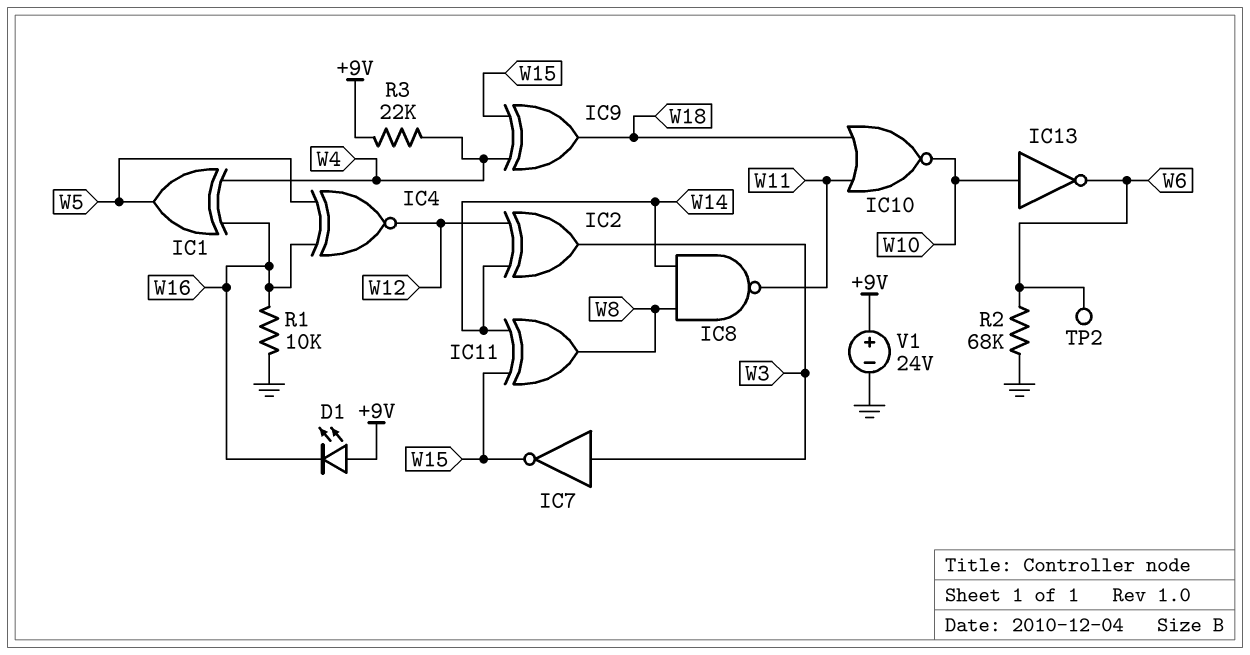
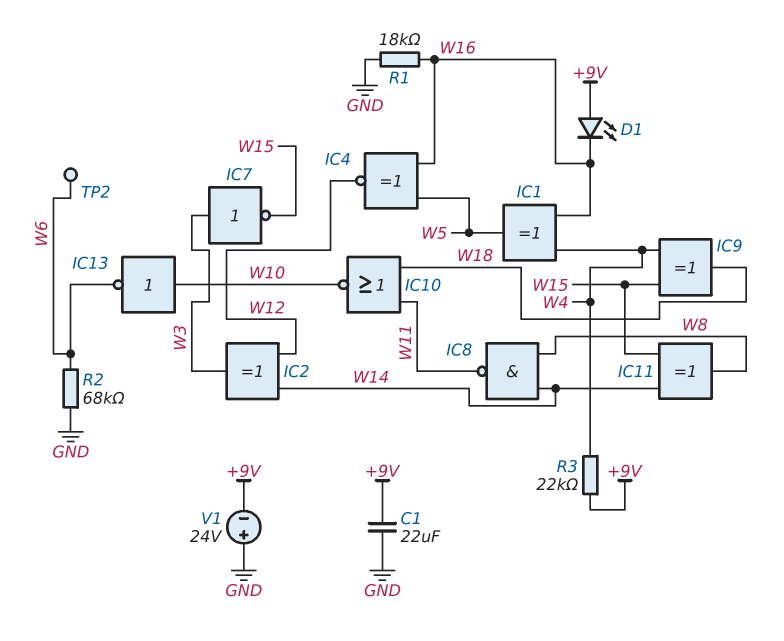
C1: none -> 22uF (+9V, GND)
R1: 10k (GND, W16) -> 18k (GND, W16)
V1: 24V (plus +9V, minus GND) -> 24V (plus GND, minus +9V)

